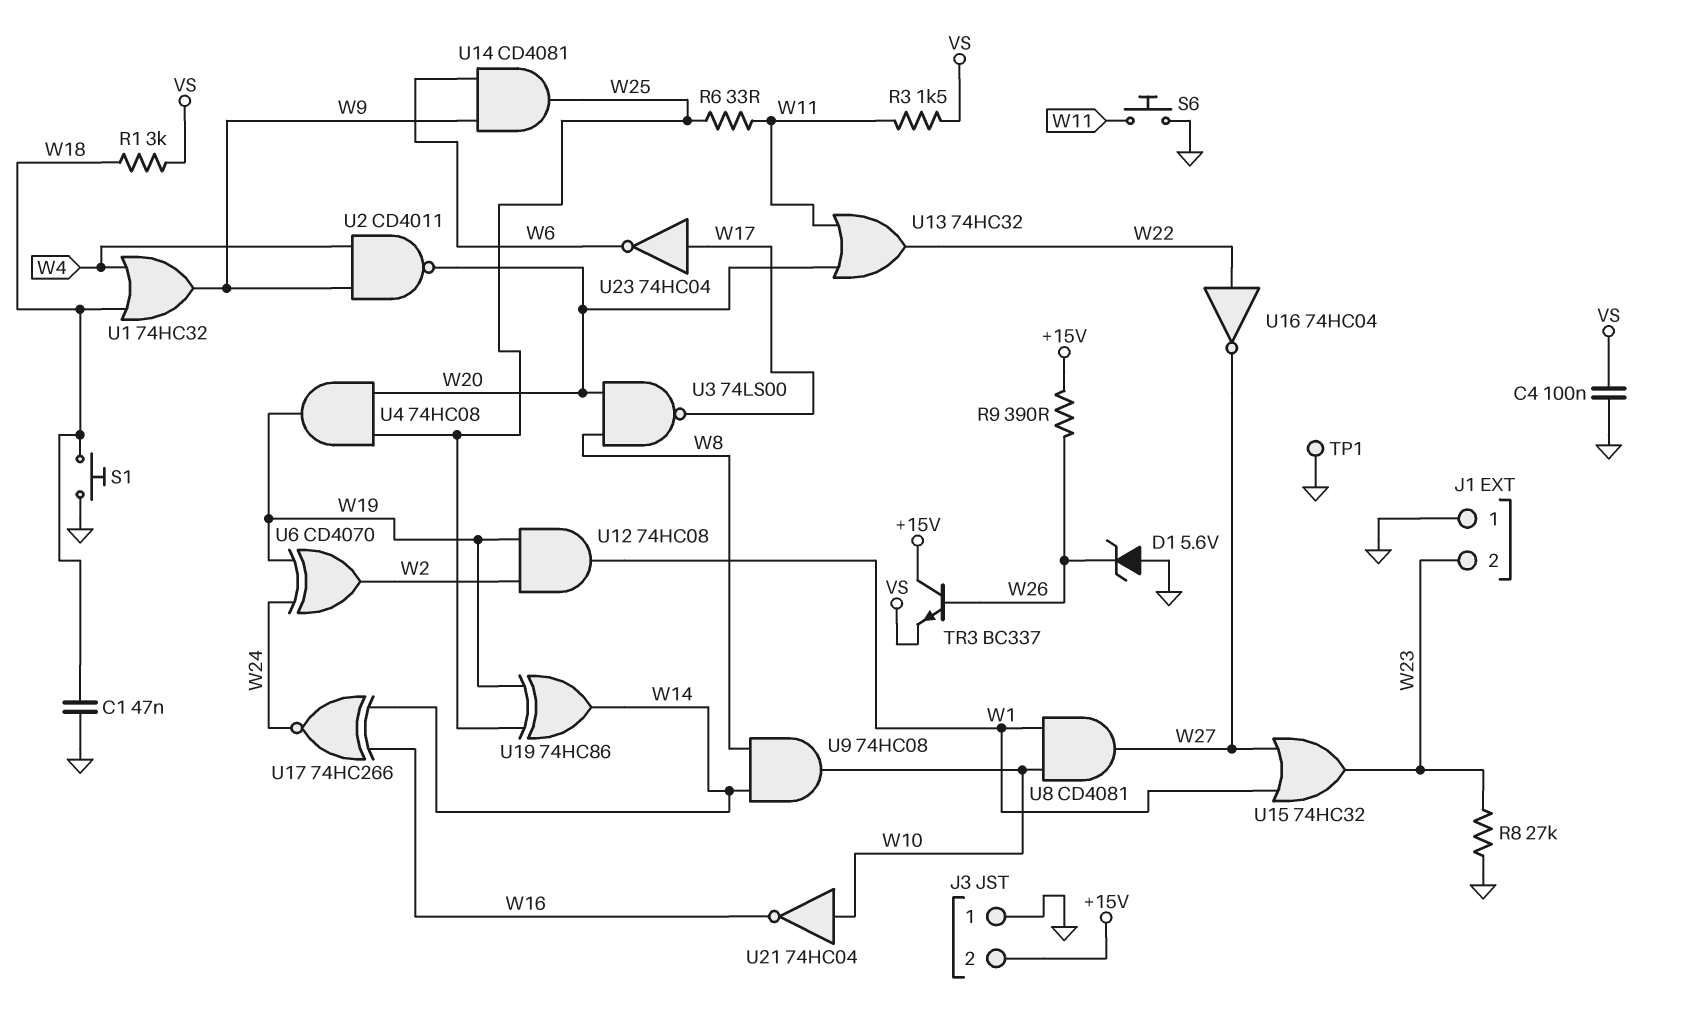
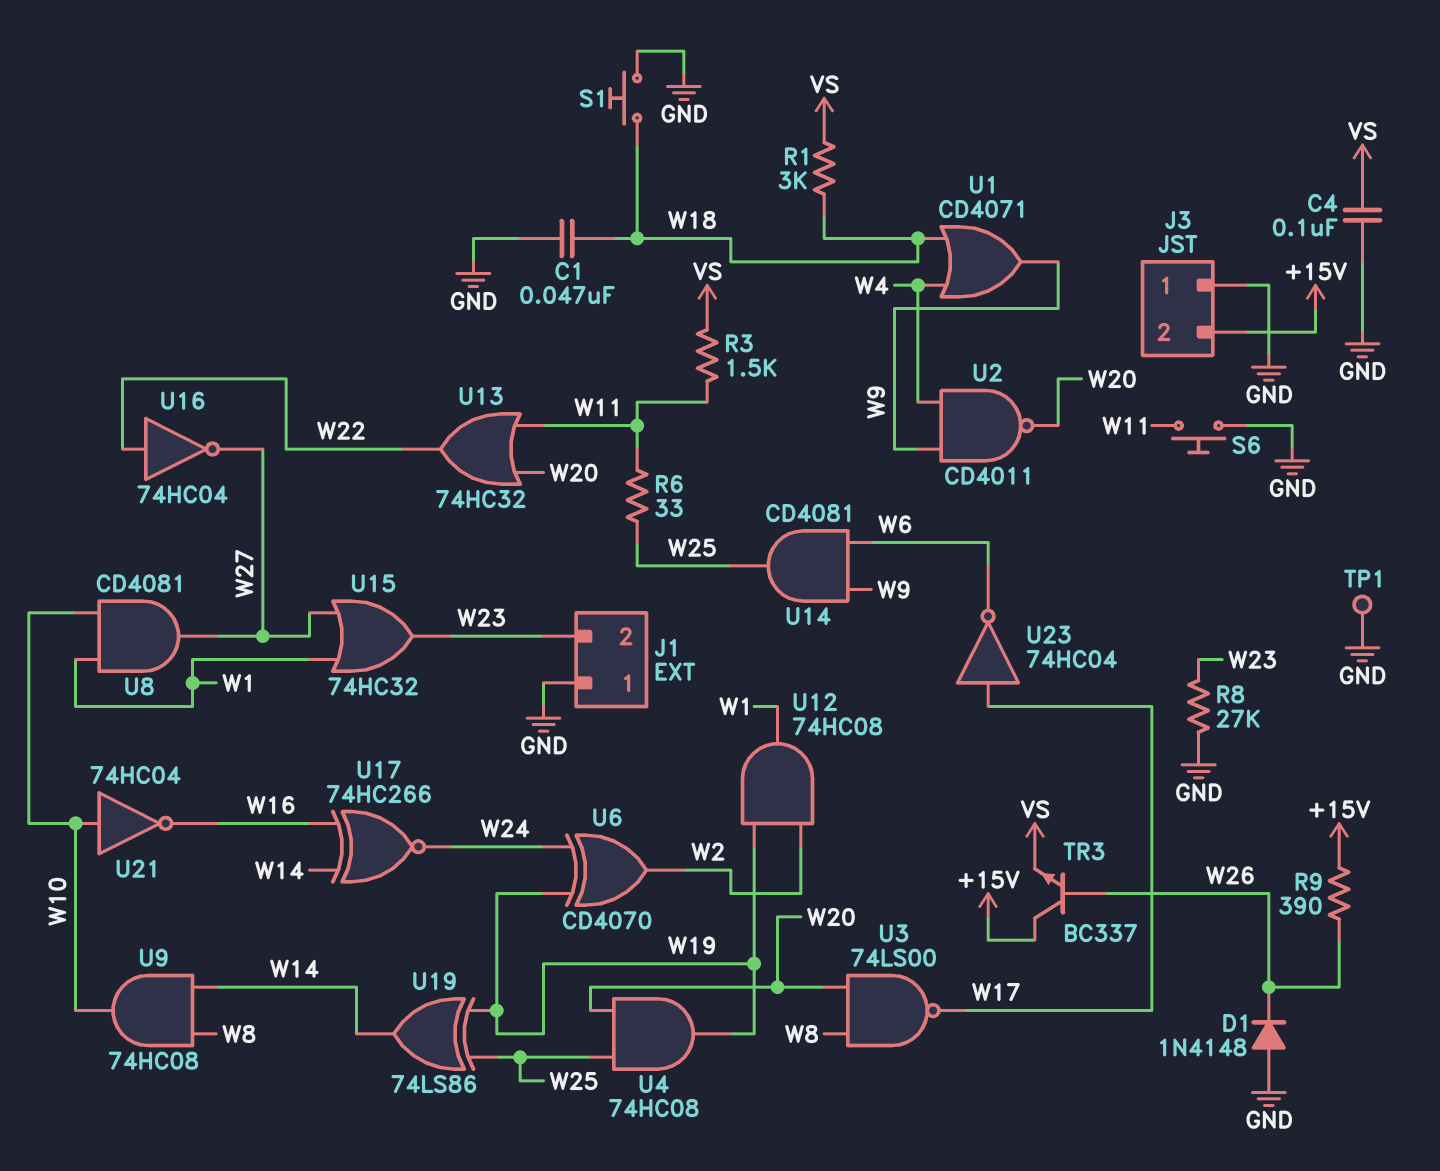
D1: zener 5.6V (A GND, K W26) -> diode 1N4148 (A GND, K W26)
U1: OR 74HC32 (in W4, in W18, out W9) -> OR CD4071 (in W4, in W18, out W9)
U19: XOR 74HC86 (in W19, in W25, out W14) -> XOR 74LS86 (in W19, in W25, out W14)

